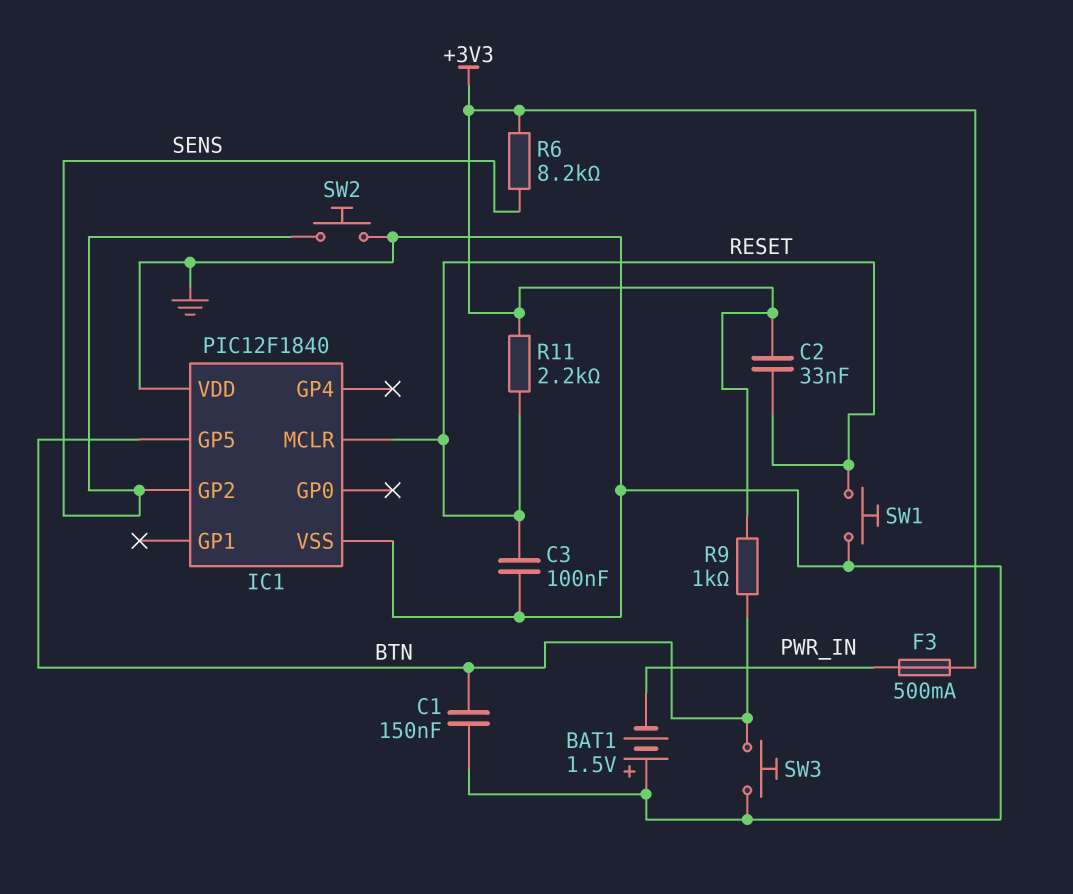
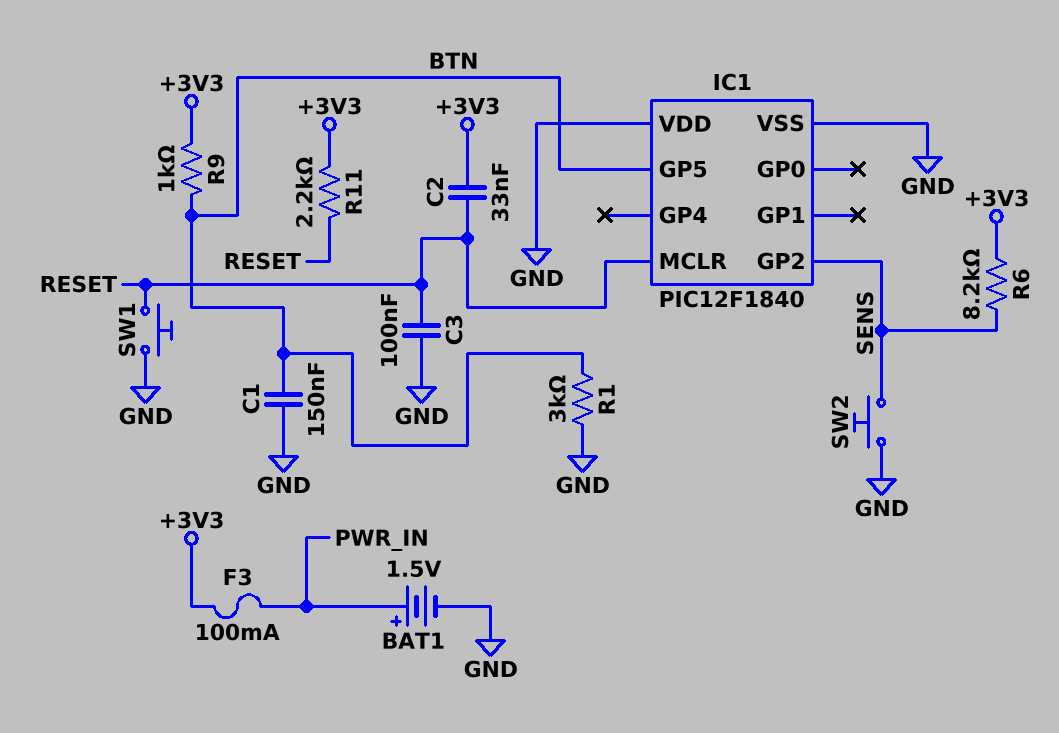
BAT1: 1.5V (plus GND, minus PWR_IN) -> 1.5V (plus PWR_IN, minus GND)
F3: 500mA (+3V3, PWR_IN) -> 100mA (+3V3, PWR_IN)
R1: none -> 3k (BTN, GND)
SW3: button (BTN, GND) -> none

